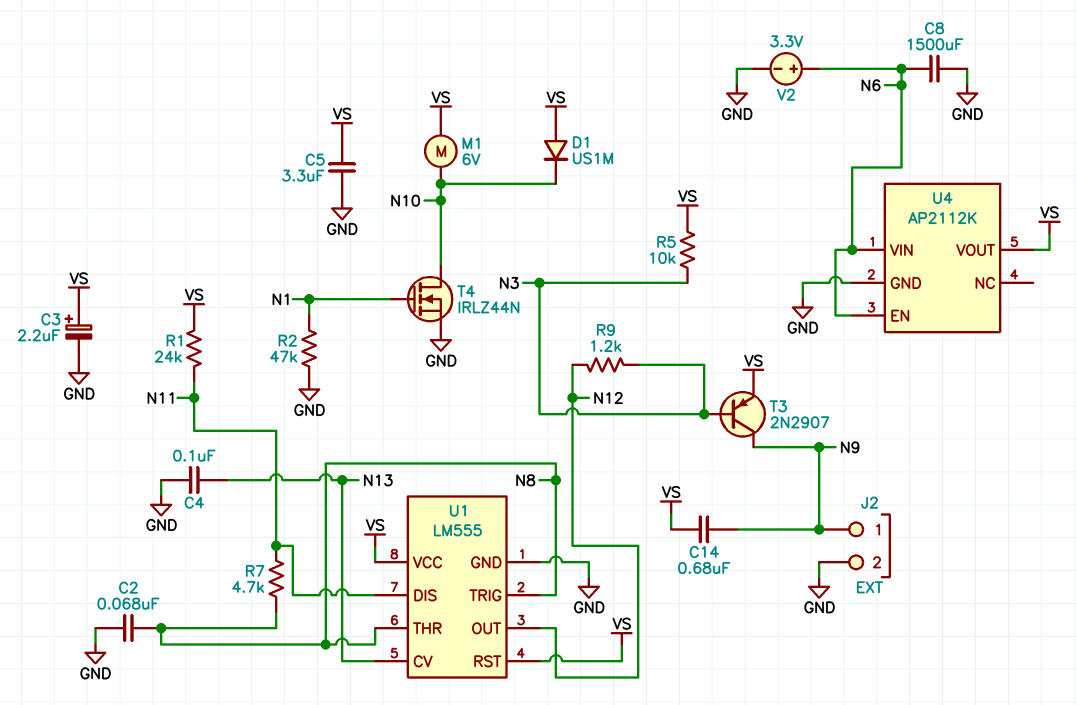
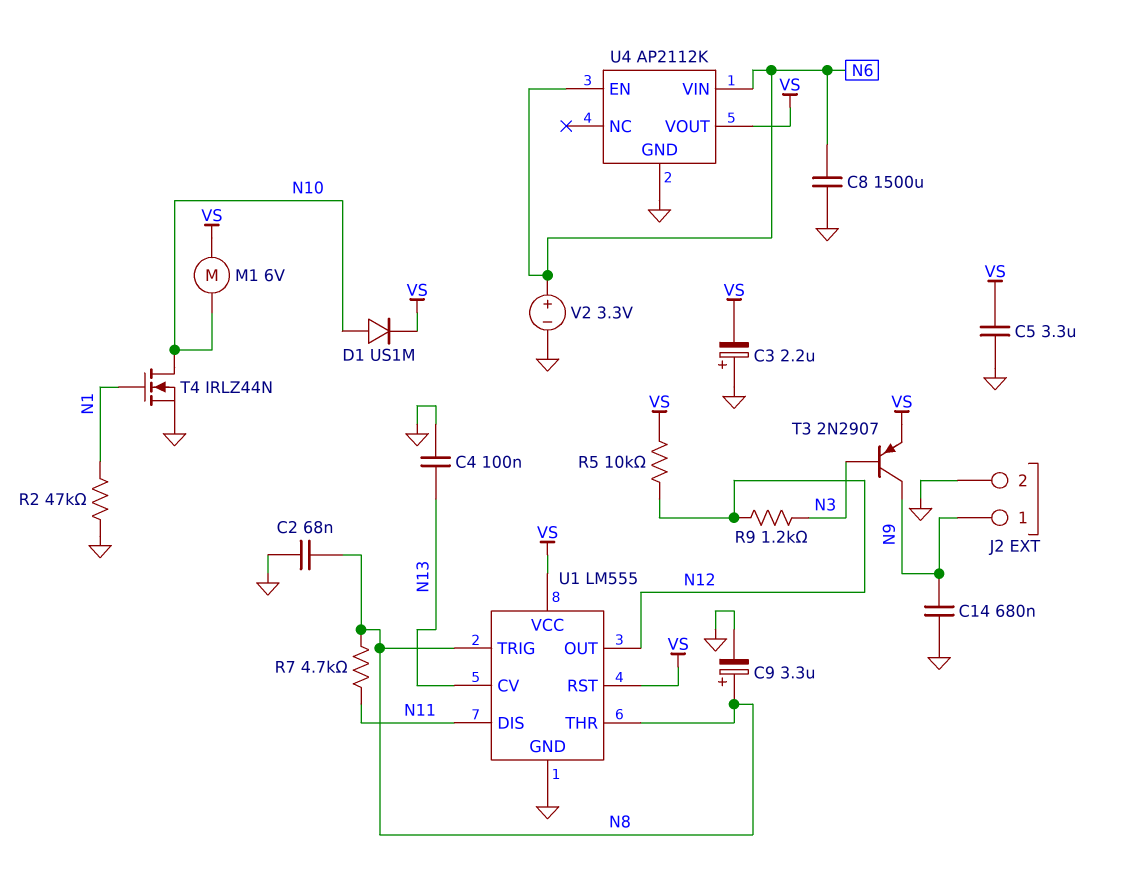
C3: 2.2uF (plus VS, minus GND) -> 2.2uF (plus GND, minus VS)
C9: none -> 3.3uF (plus N8, minus GND)
C14: 680nF (N9, VS) -> 680nF (GND, N9)
D1: diode US1M (A VS, K N10) -> diode US1M (A N10, K VS)
R1: 24k (N11, VS) -> none
R5: 10k (N3, VS) -> 10k (N12, VS)

